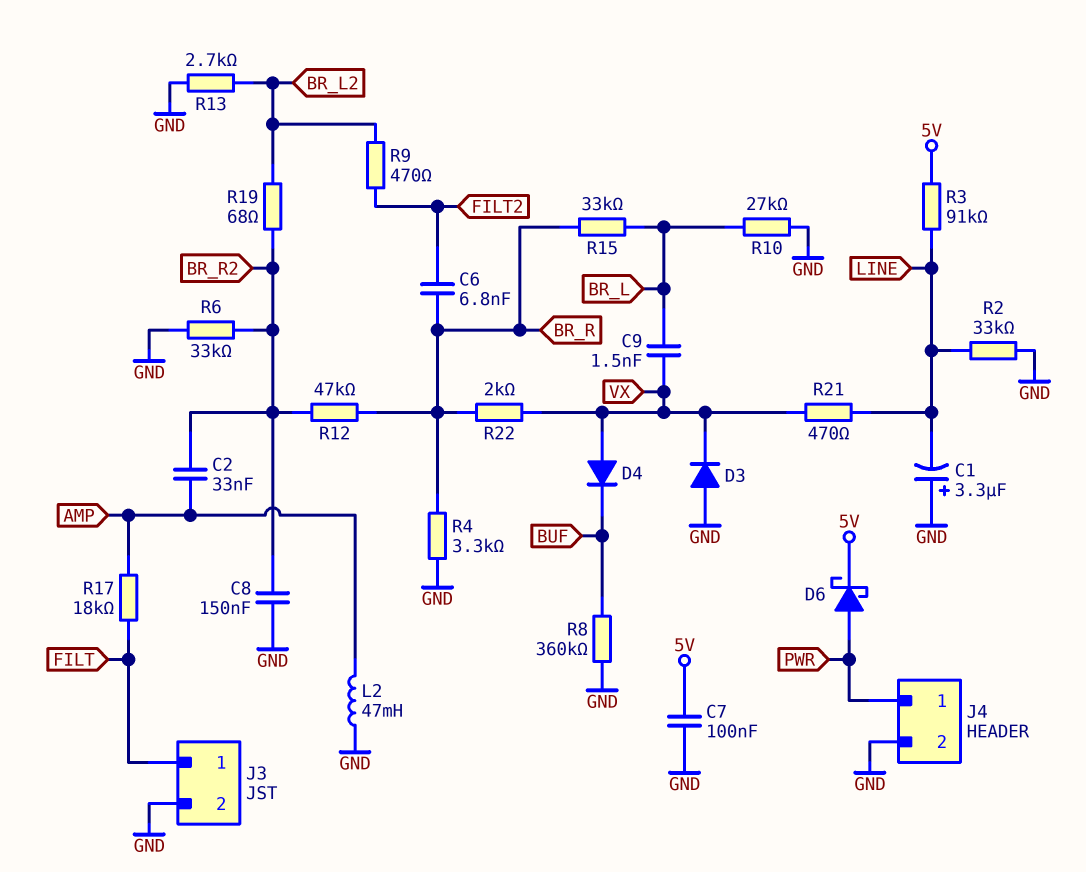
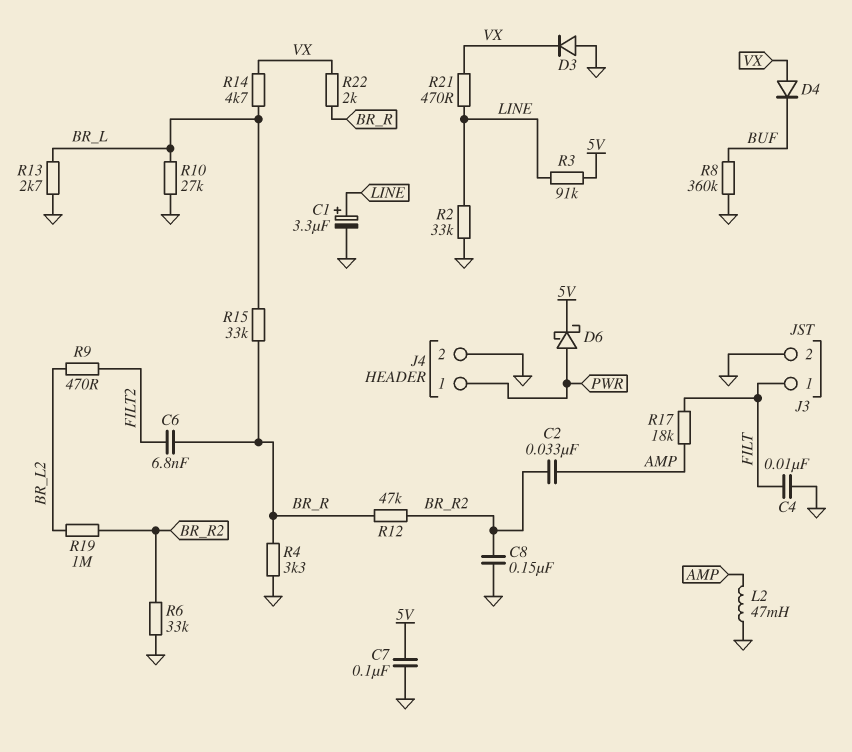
C1: 3.3uF (plus GND, minus LINE) -> 3.3uF (plus LINE, minus GND)
C4: none -> 10nF (FILT, GND)
C9: 1.5nF (BR_L, VX) -> none
R13: 2.7k (BR_L2, GND) -> 2.7k (BR_L, GND)
R14: none -> 4.7k (BR_L, VX)
R19: 68 (BR_L2, BR_R2) -> 1M (BR_L2, BR_R2)

